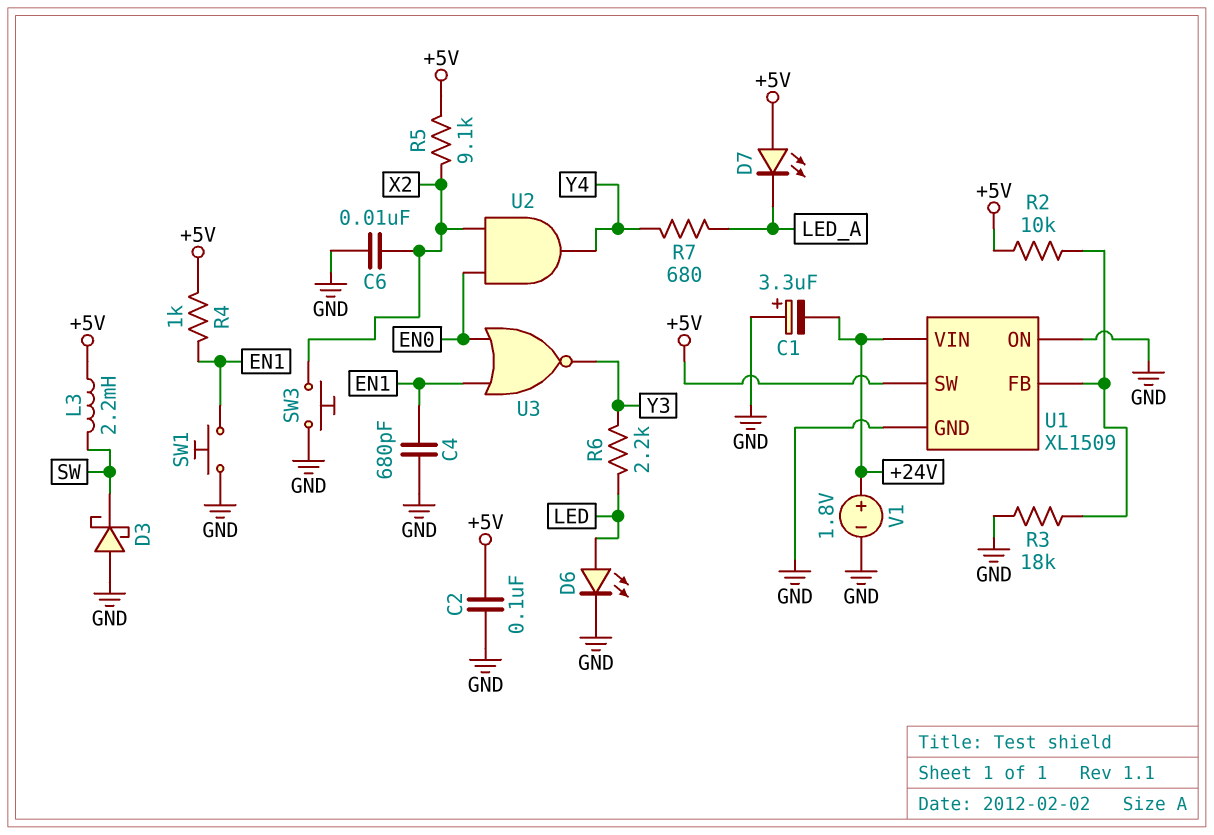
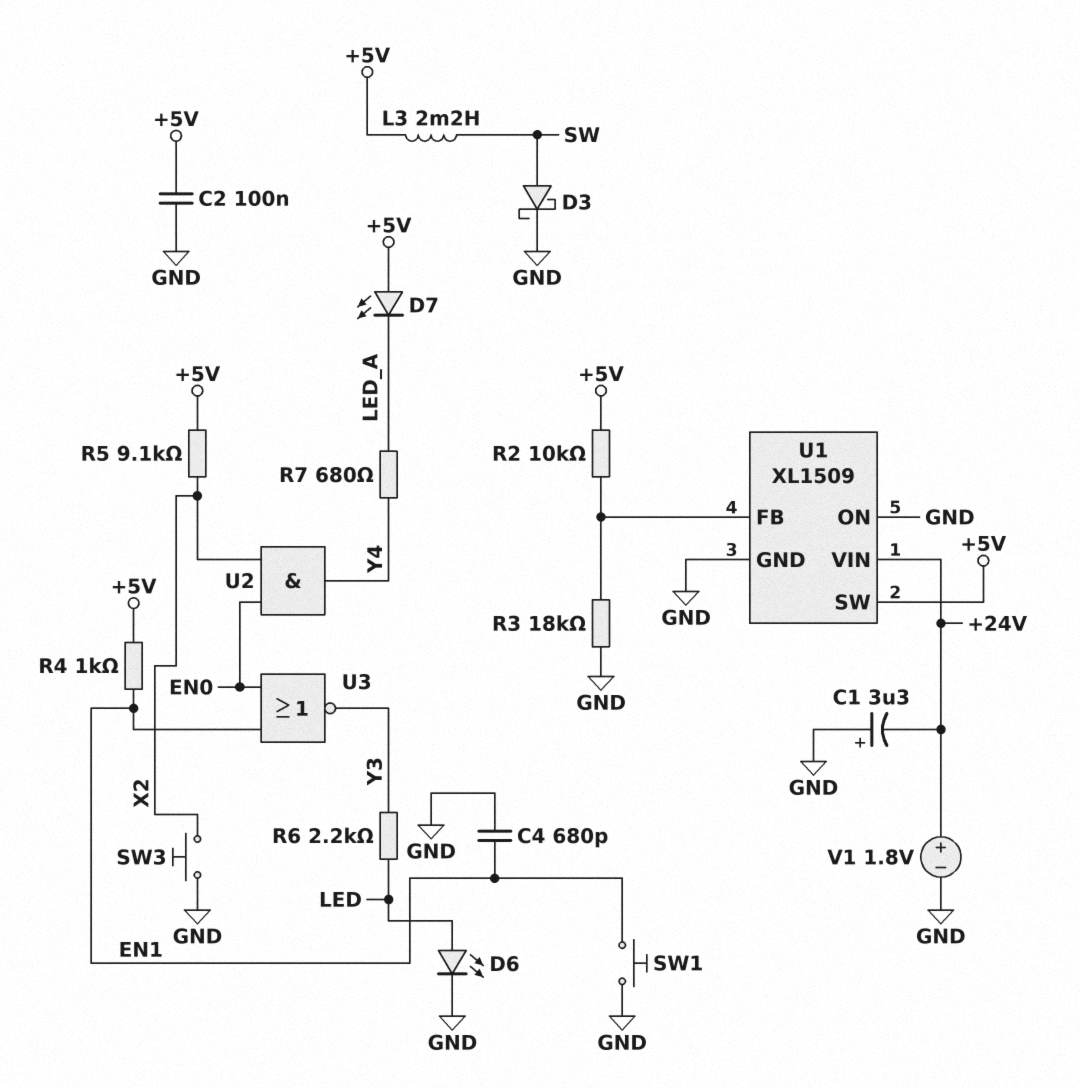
C6: 10nF (GND, X2) -> none
D3: schottky (A GND, K SW) -> schottky (A SW, K GND)

